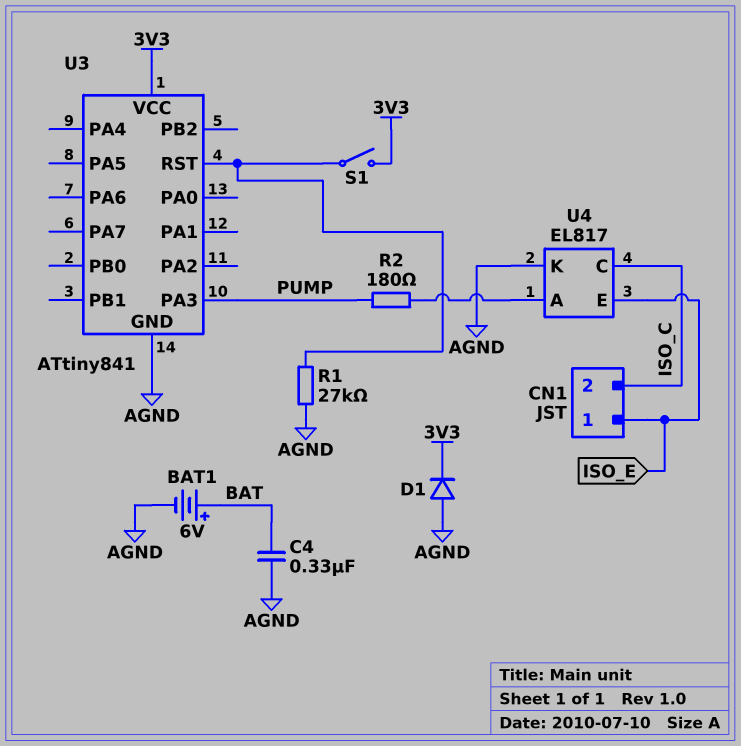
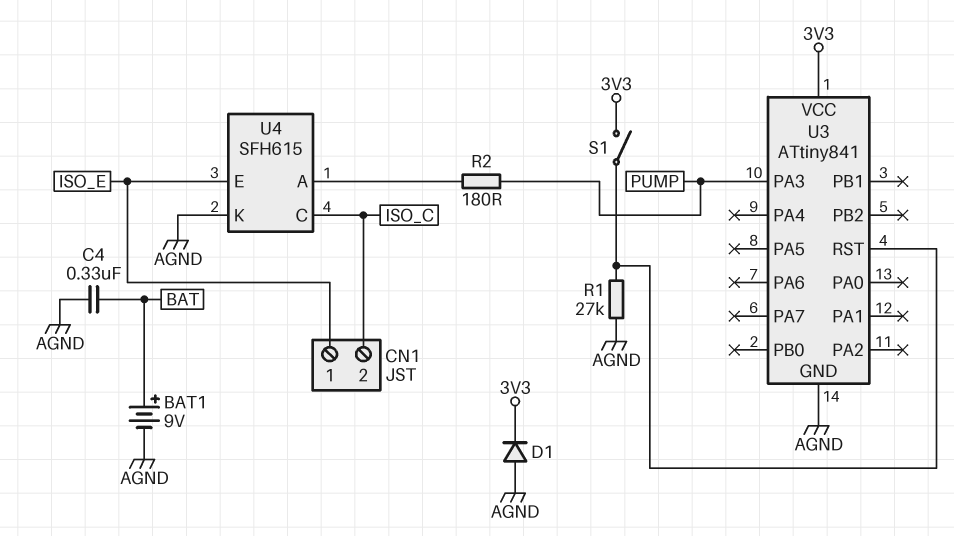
BAT1: 6V (plus BAT, minus AGND) -> 9V (plus BAT, minus AGND)
U4: EL817 -> SFH615

